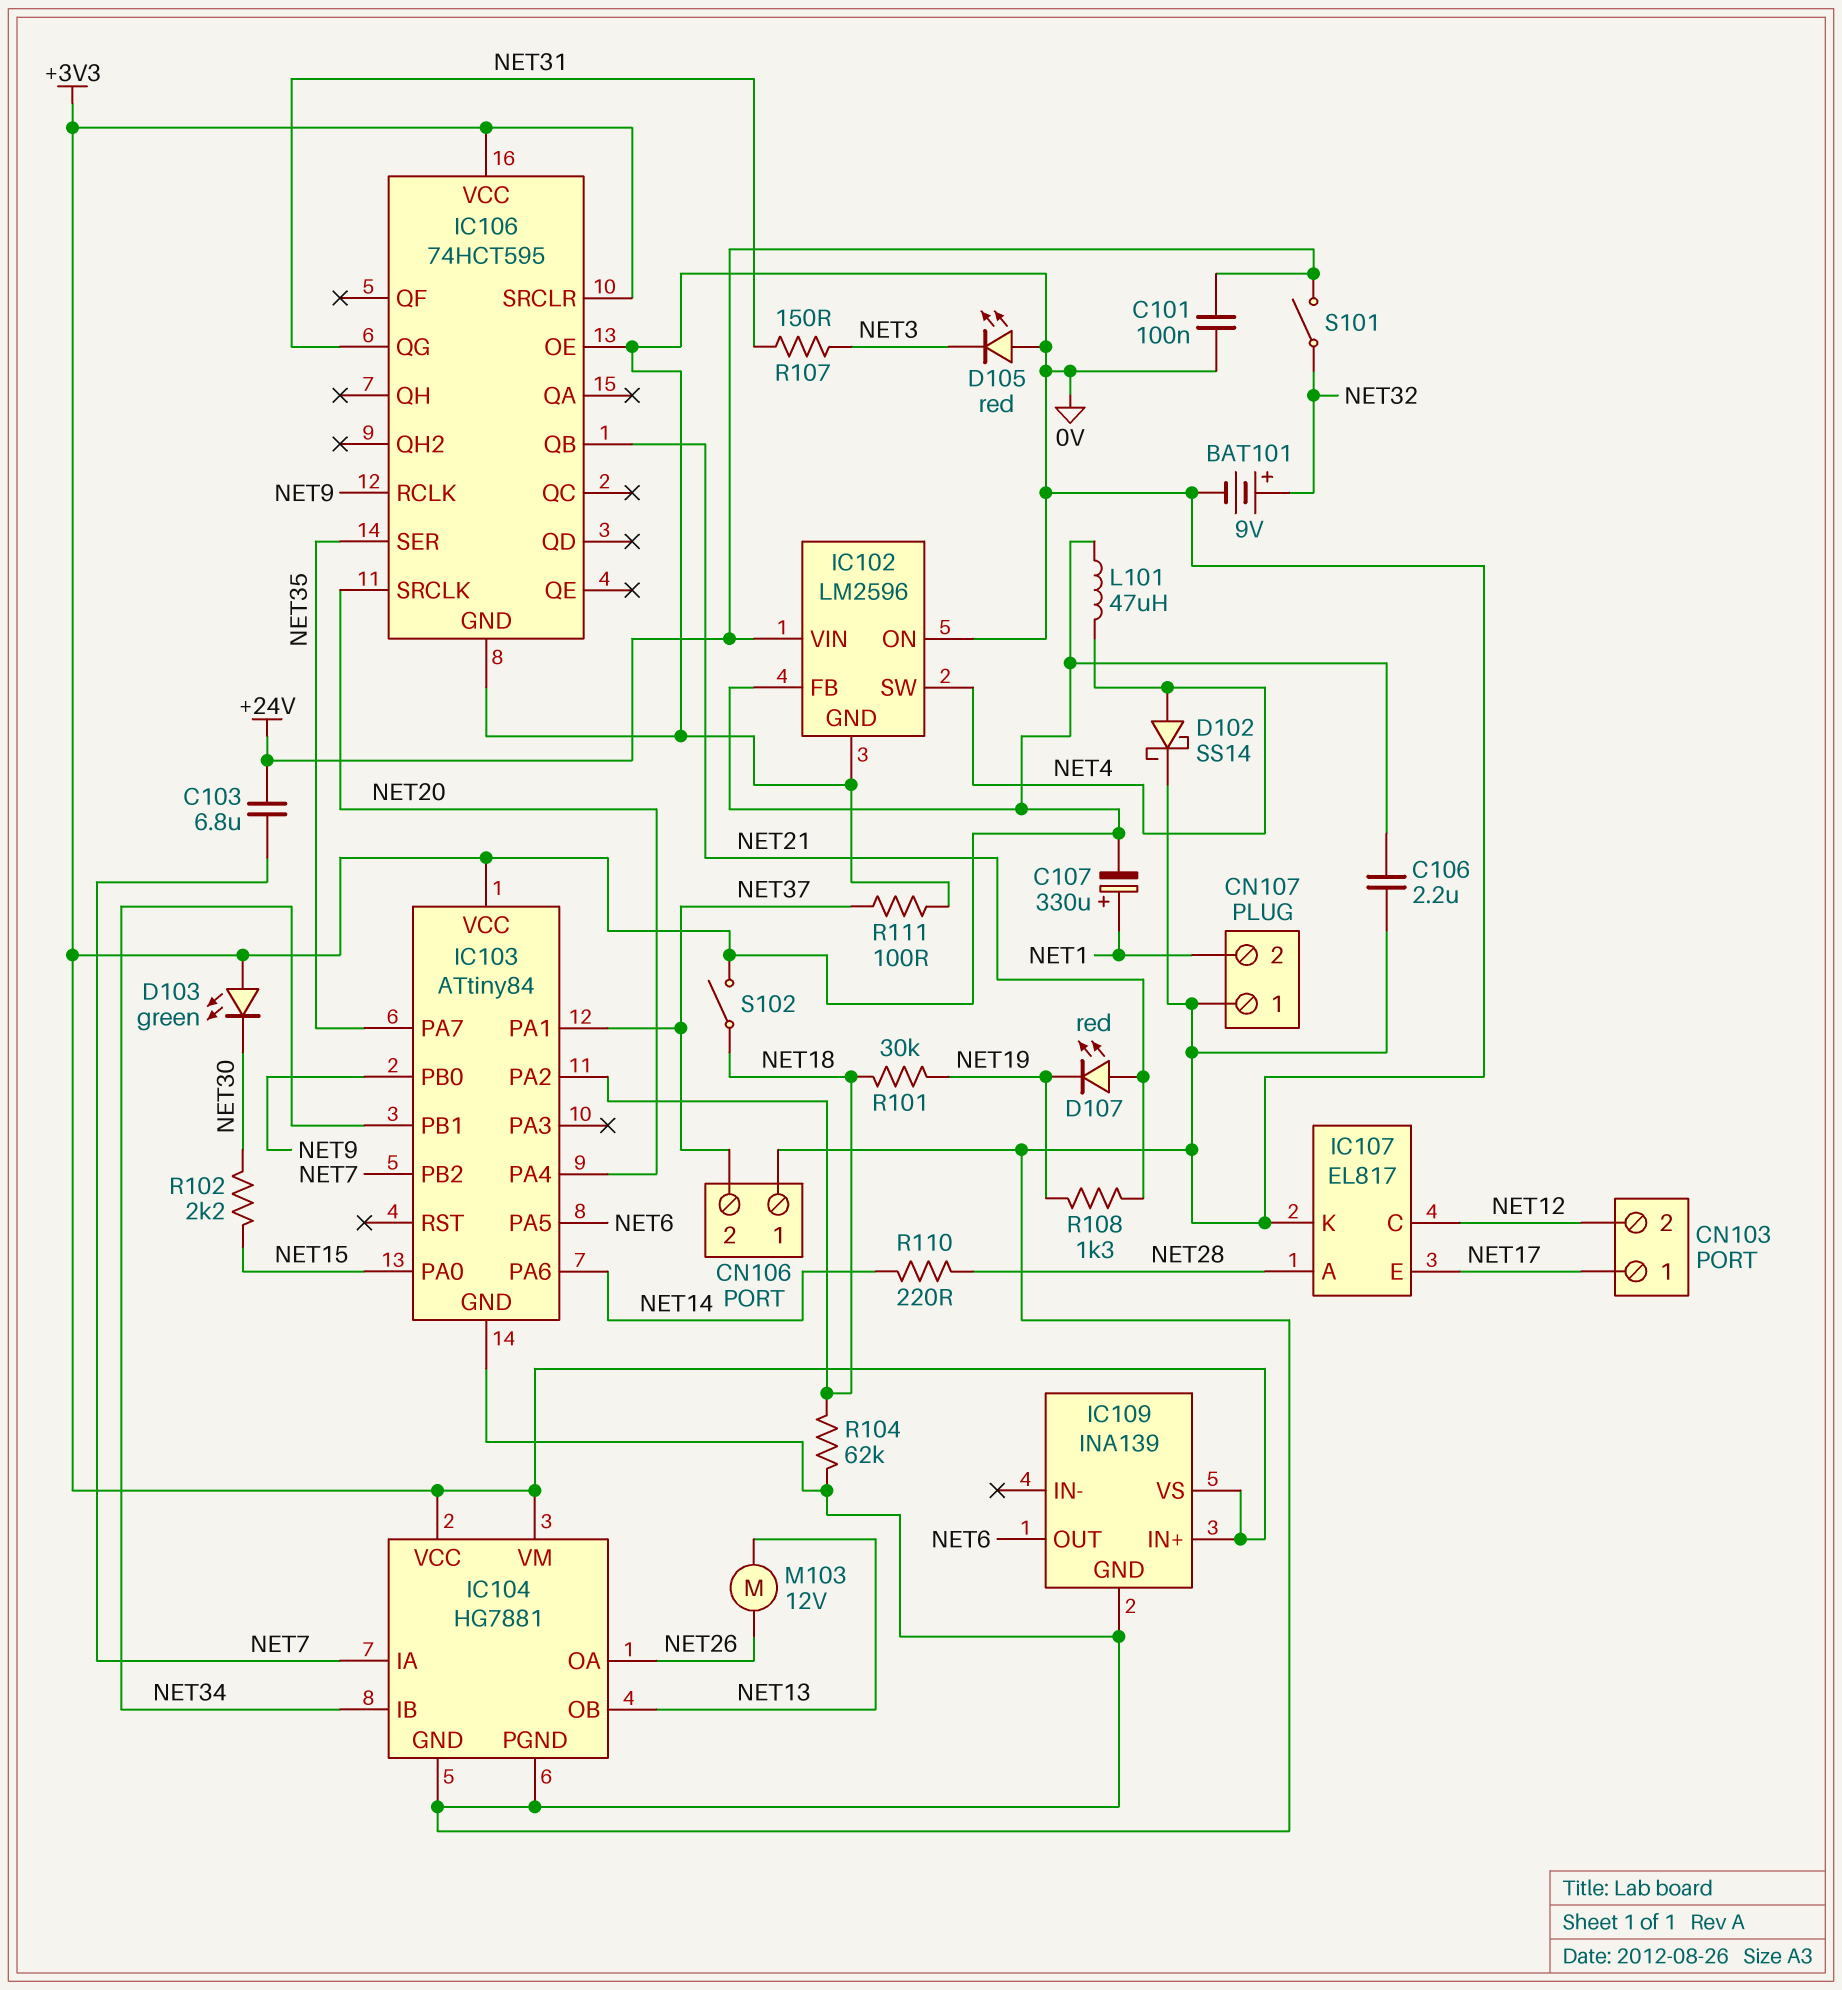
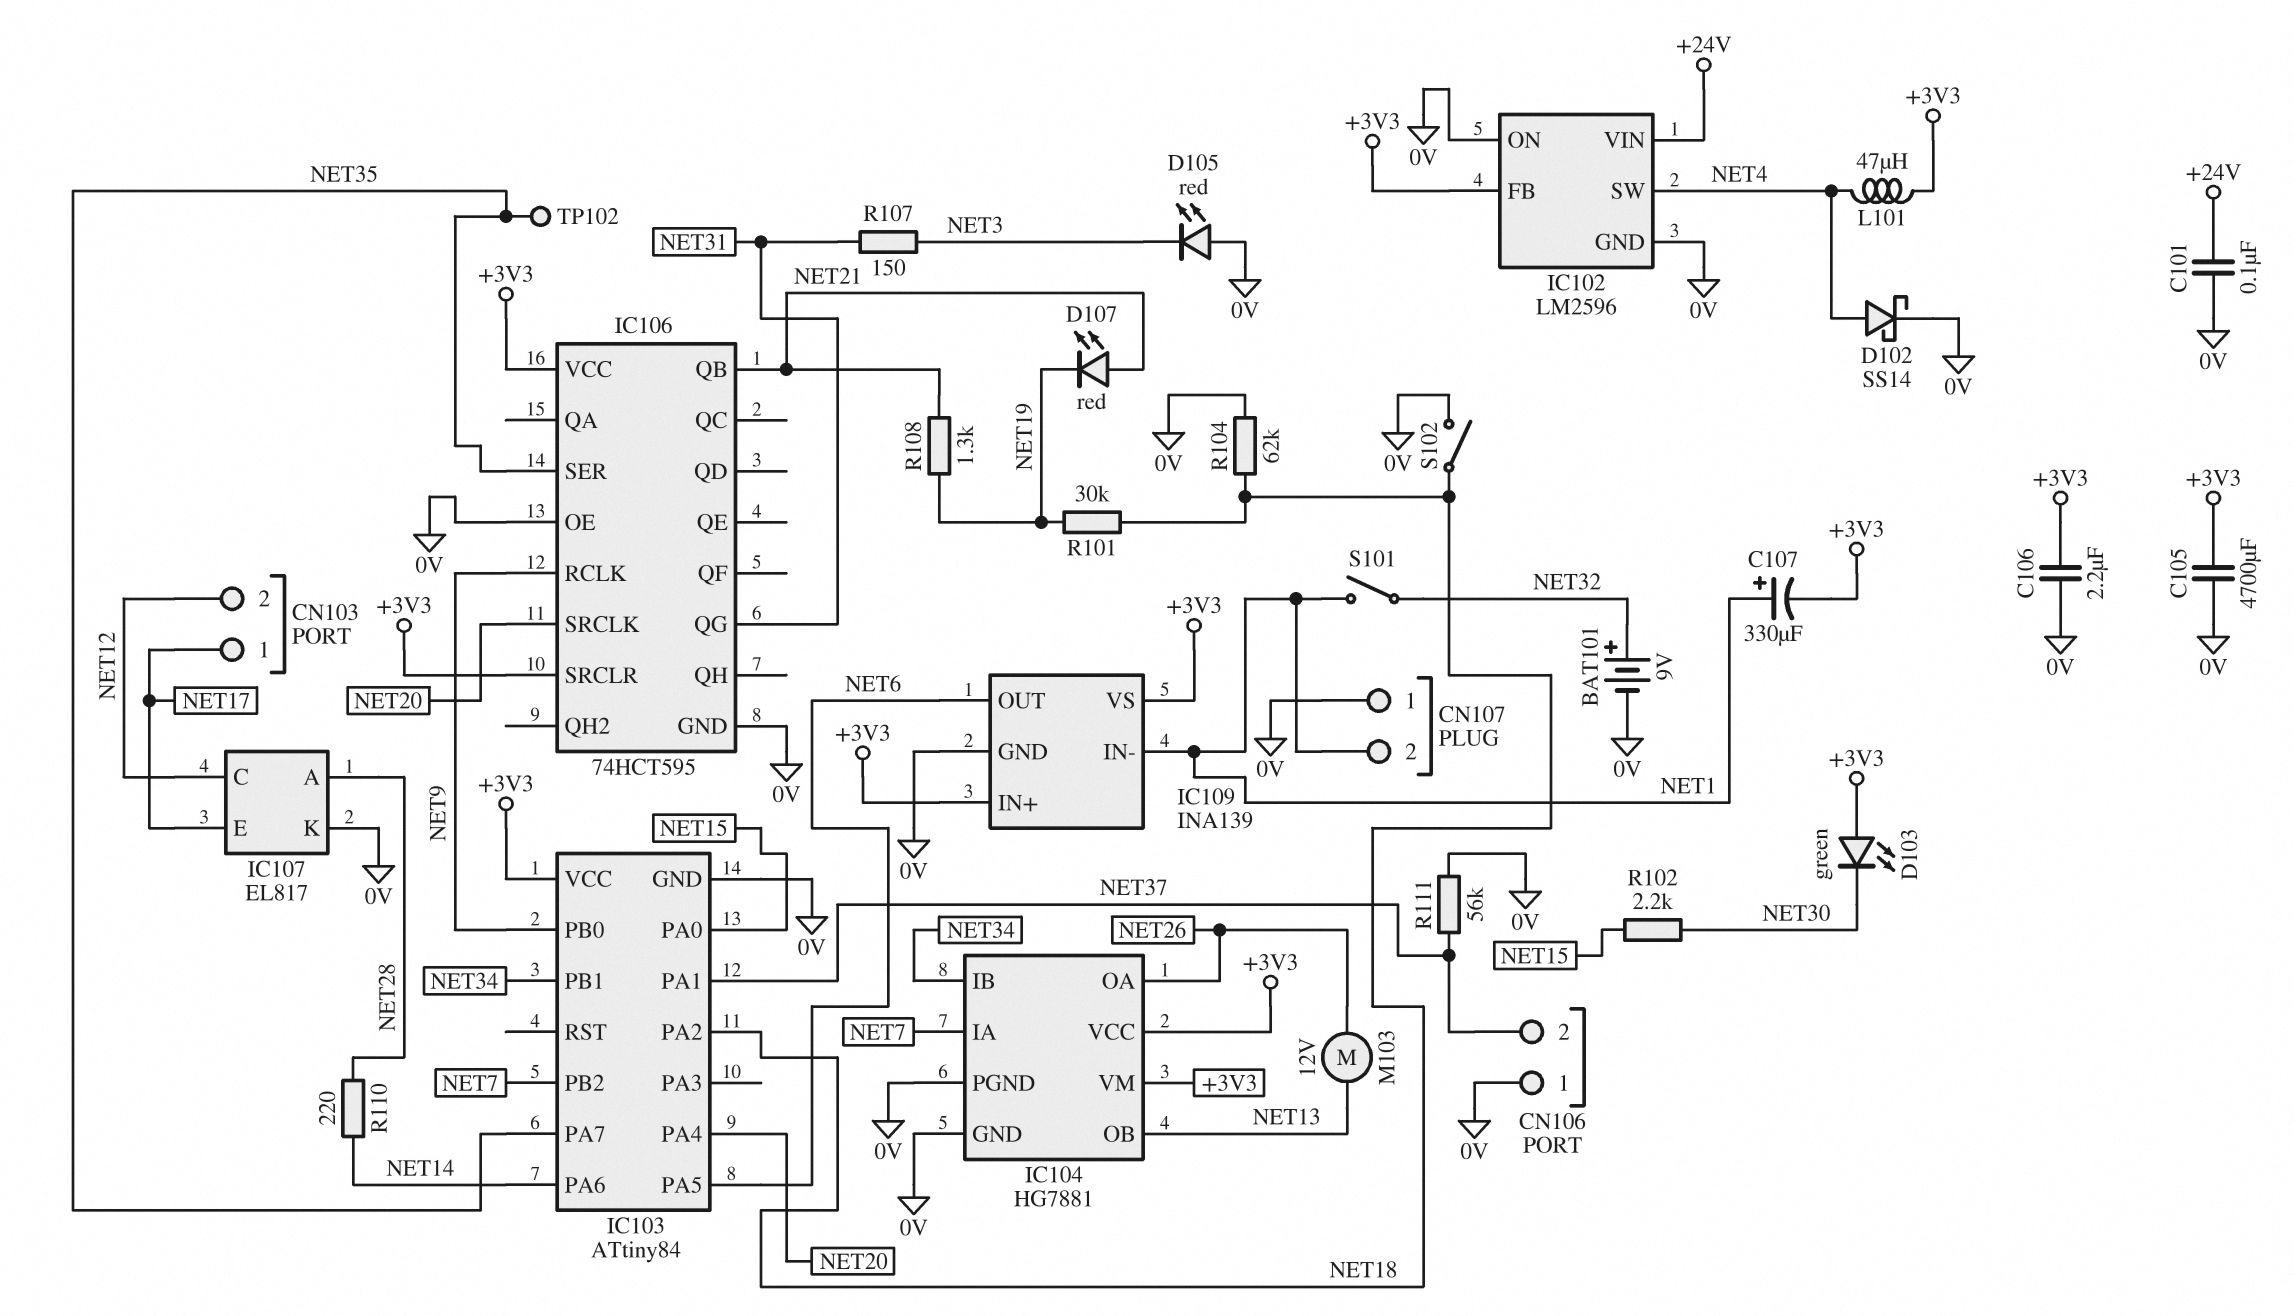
C103: 6.8uF (+24V, NET7) -> none
C105: none -> 4700uF (+3V3, 0V)
IC109 pin IN-: none -> NET1
R111: 100 (0V, NET37) -> 56k (0V, NET37)
S101: switch (+24V, NET32) -> switch (NET1, NET32)
S102: switch (+3V3, NET18) -> switch (0V, NET18)
TP102: none -> test point (NET35)

